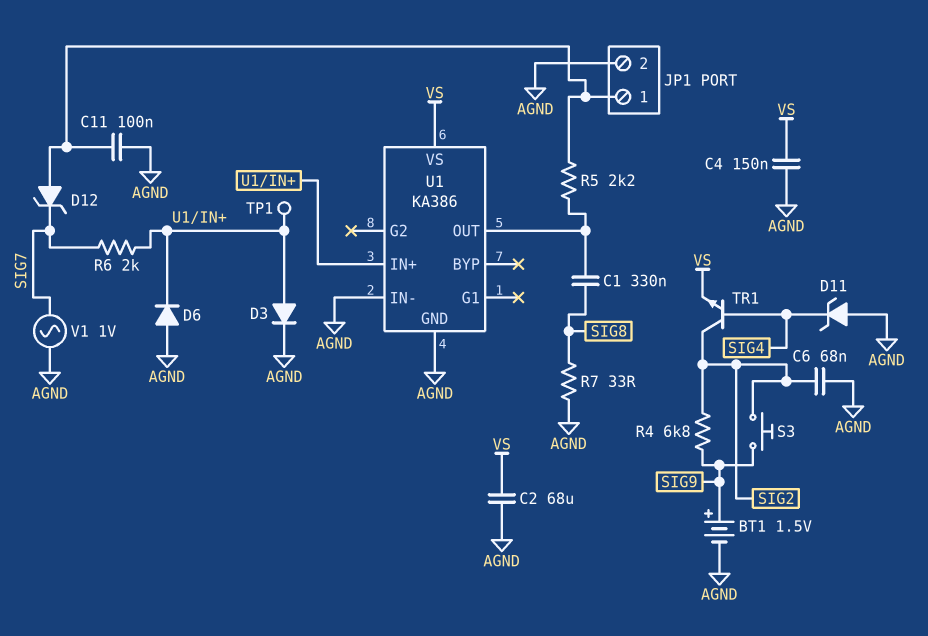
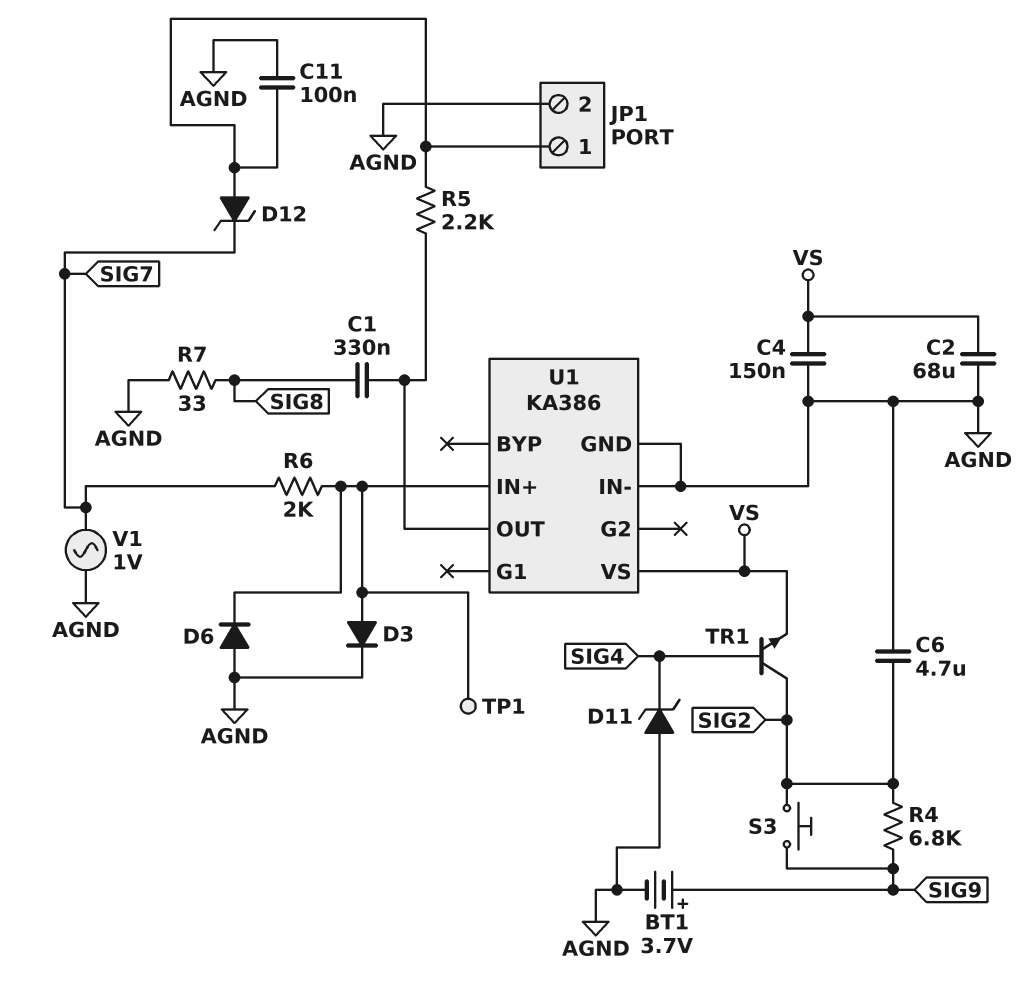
BT1: 1.5V (plus SIG9, minus AGND) -> 3.7V (plus SIG9, minus AGND)
C6: 68nF (AGND, SIG2) -> 4.7uF (AGND, SIG2)

